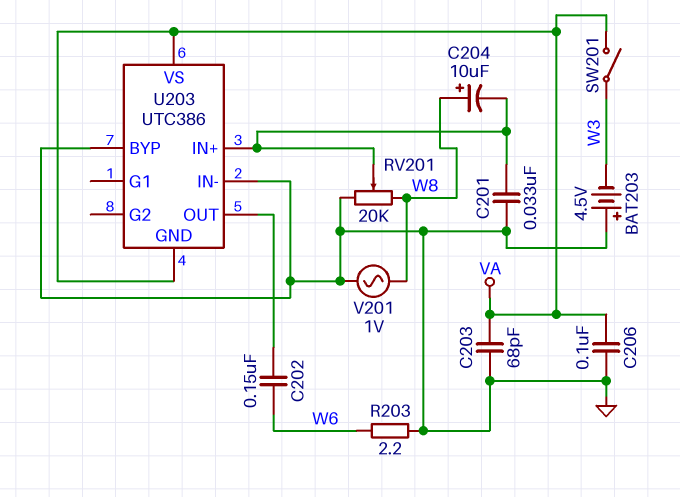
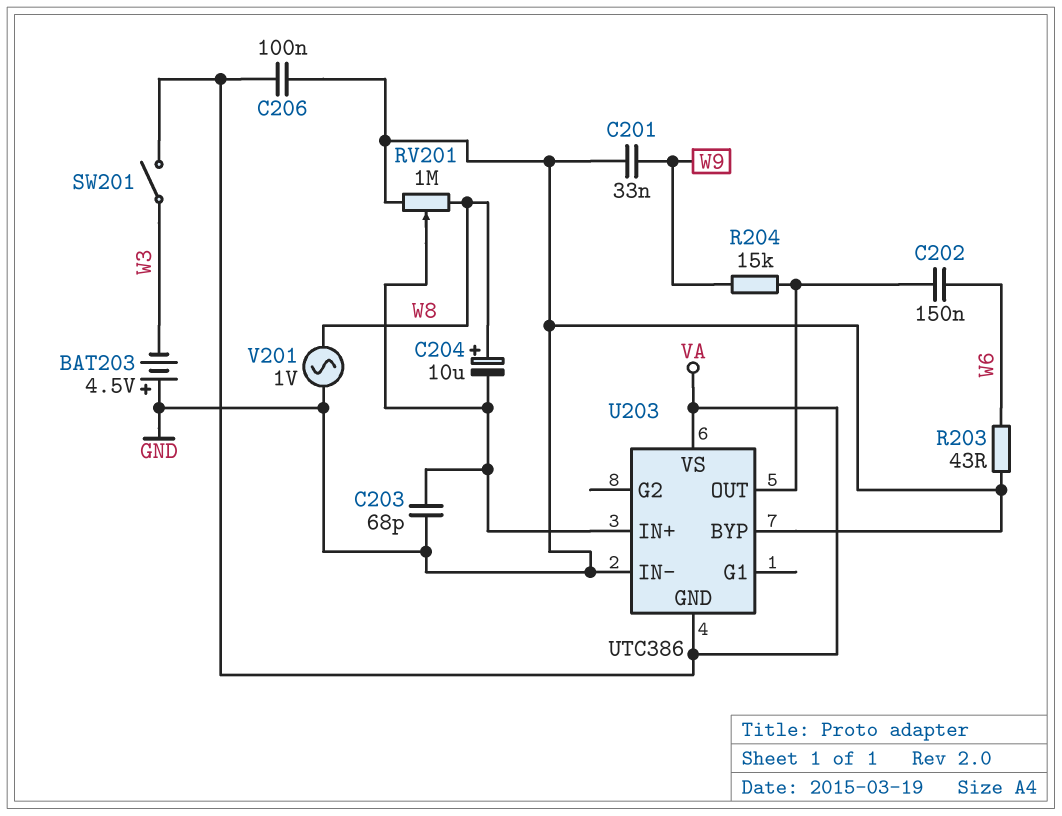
C201: 33nF (GND, U203/IN+) -> 33nF (GND, W9)
C203: 68pF (GND, VA) -> 68pF (GND, U203/IN+)
R203: 2.2 (GND, W6) -> 43 (GND, W6)
R204: none -> 15k (U203/OUT, W9)
RV201: 20k (GND, W8, wiper U203/IN+) -> 1M (GND, W8, wiper U203/IN+)

